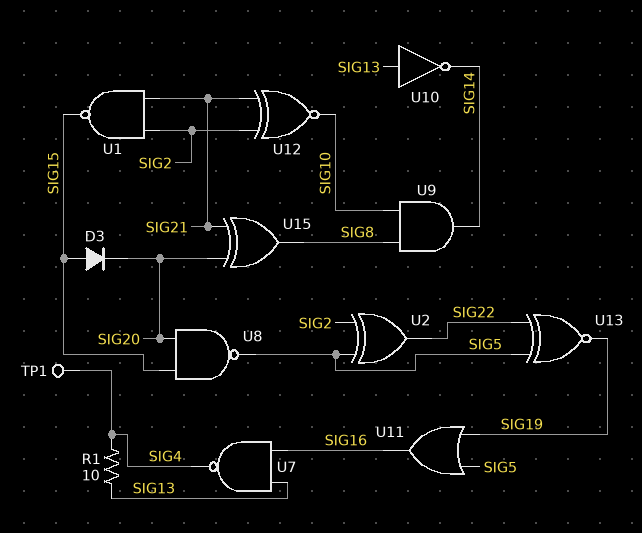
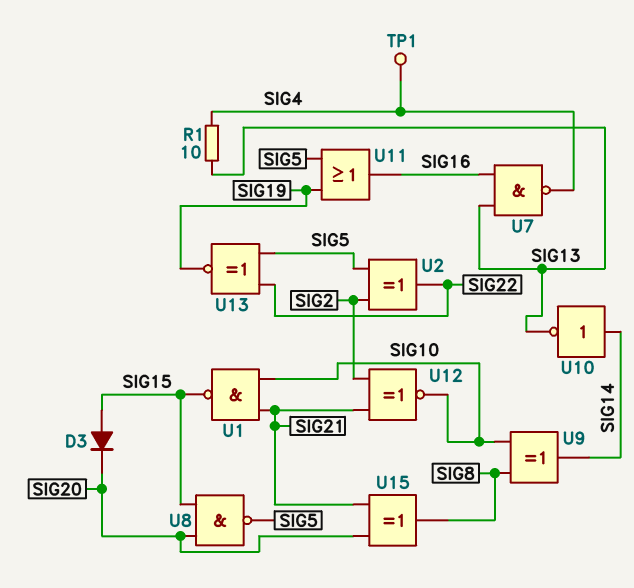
U1: NAND (in SIG2, in SIG21, out SIG15) -> NAND (in SIG10, in SIG21, out SIG15)
U9: AND (in SIG8, in SIG10, out SIG14) -> XOR (in SIG8, in SIG10, out SIG14)
U10: NOT (in SIG13, out SIG14) -> NOT (in SIG14, out SIG13)

